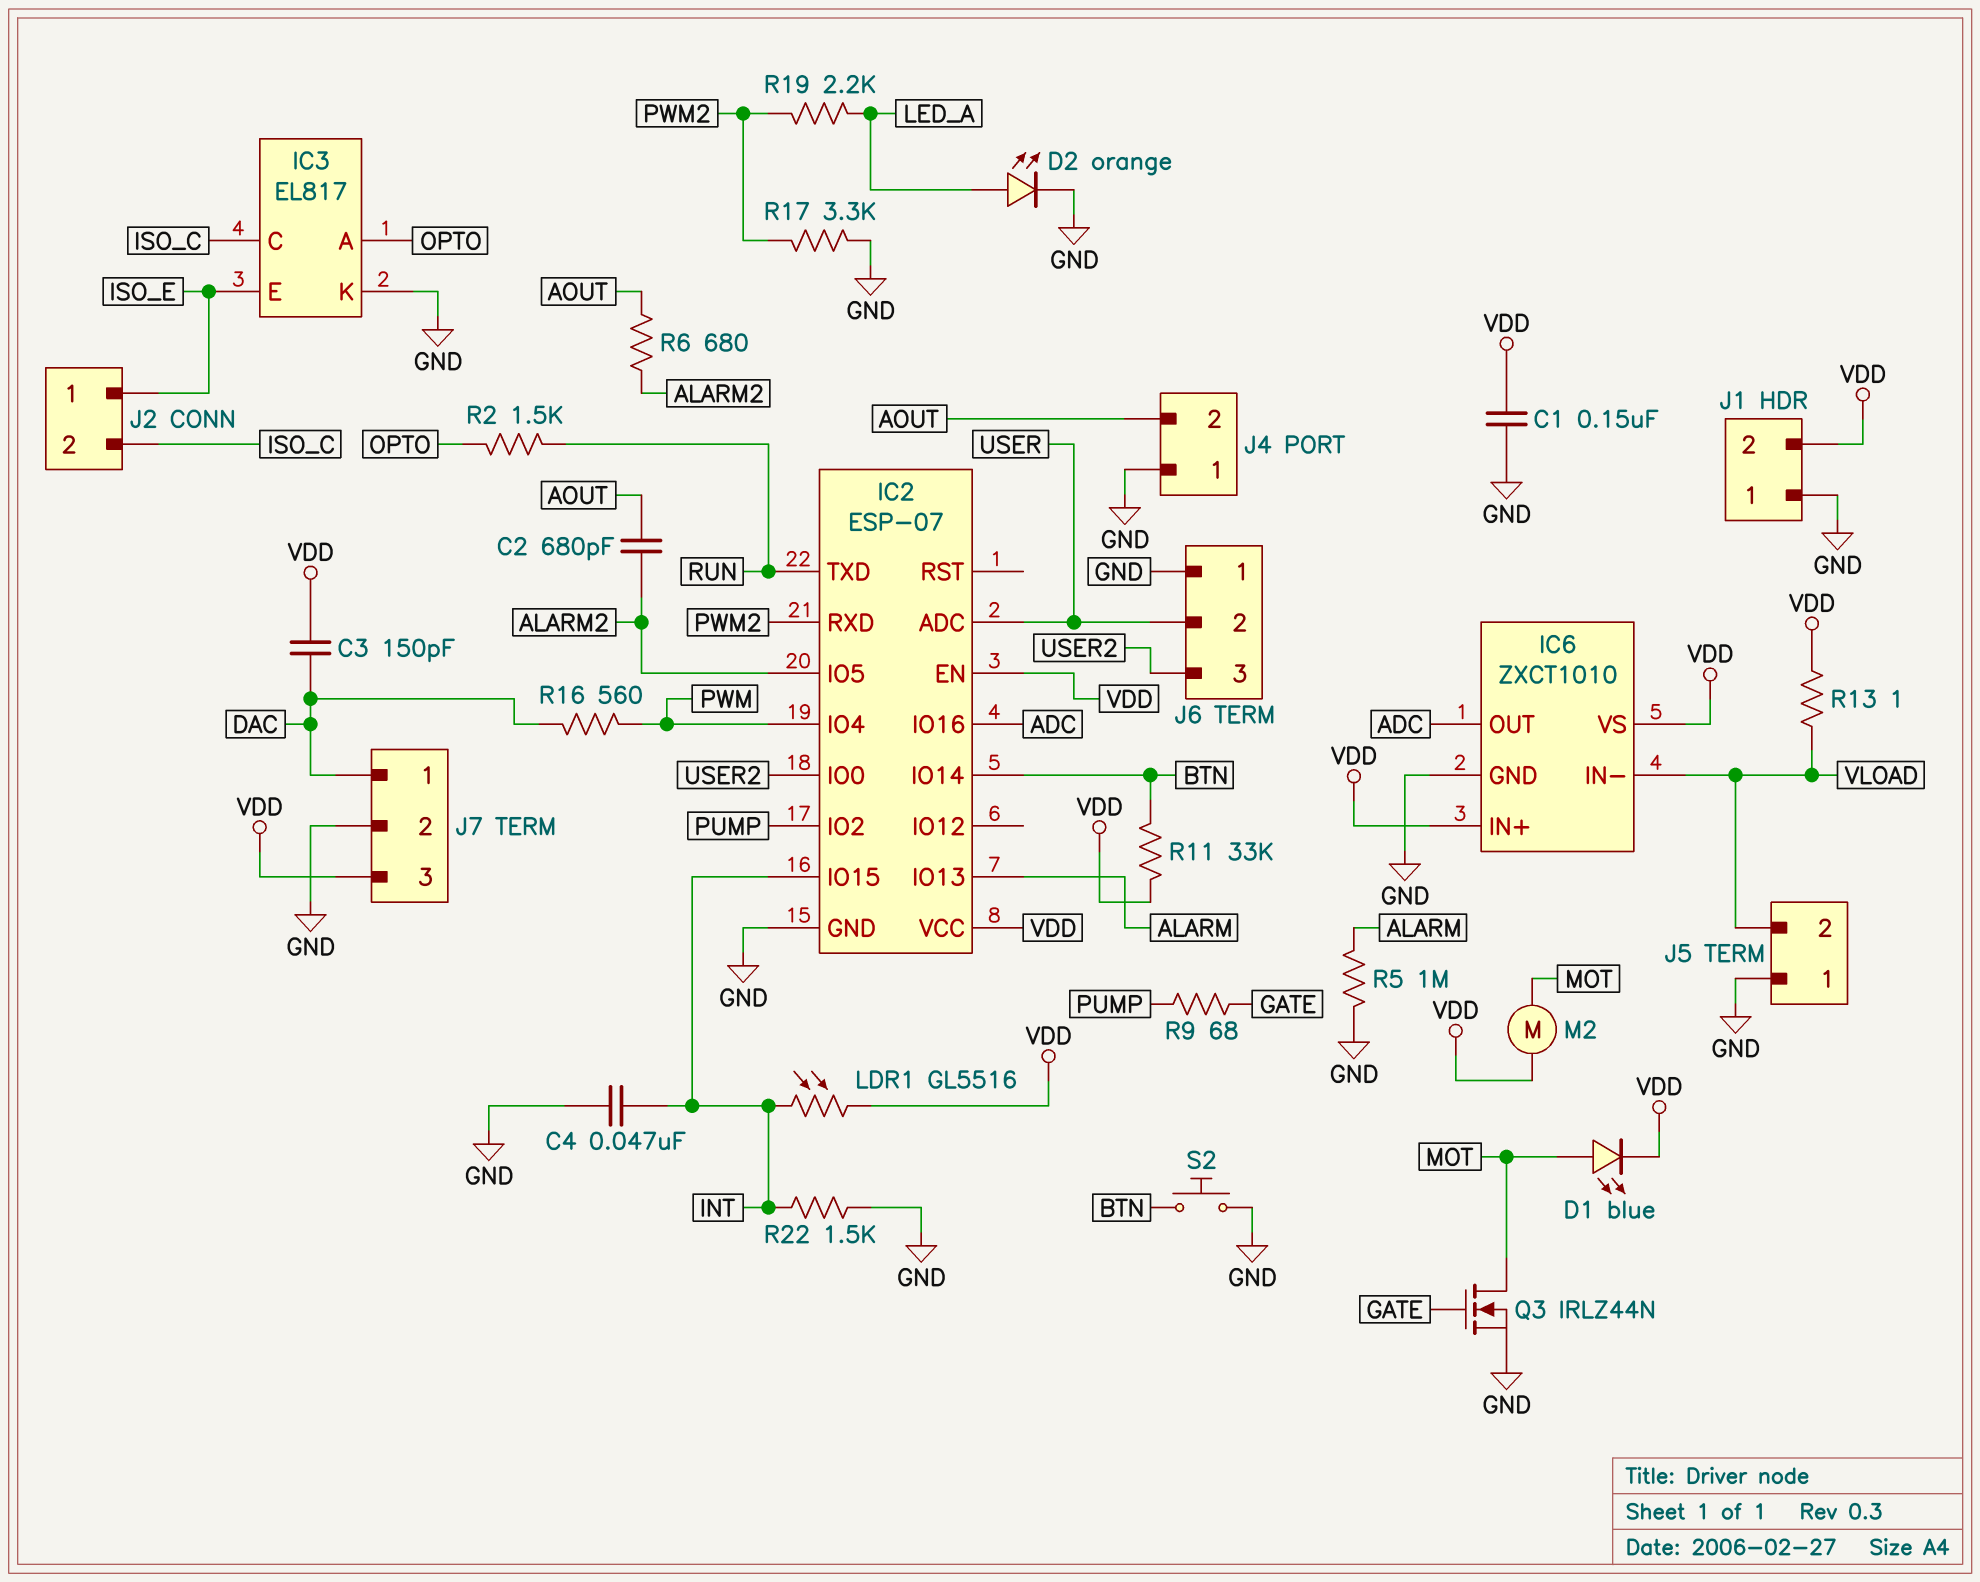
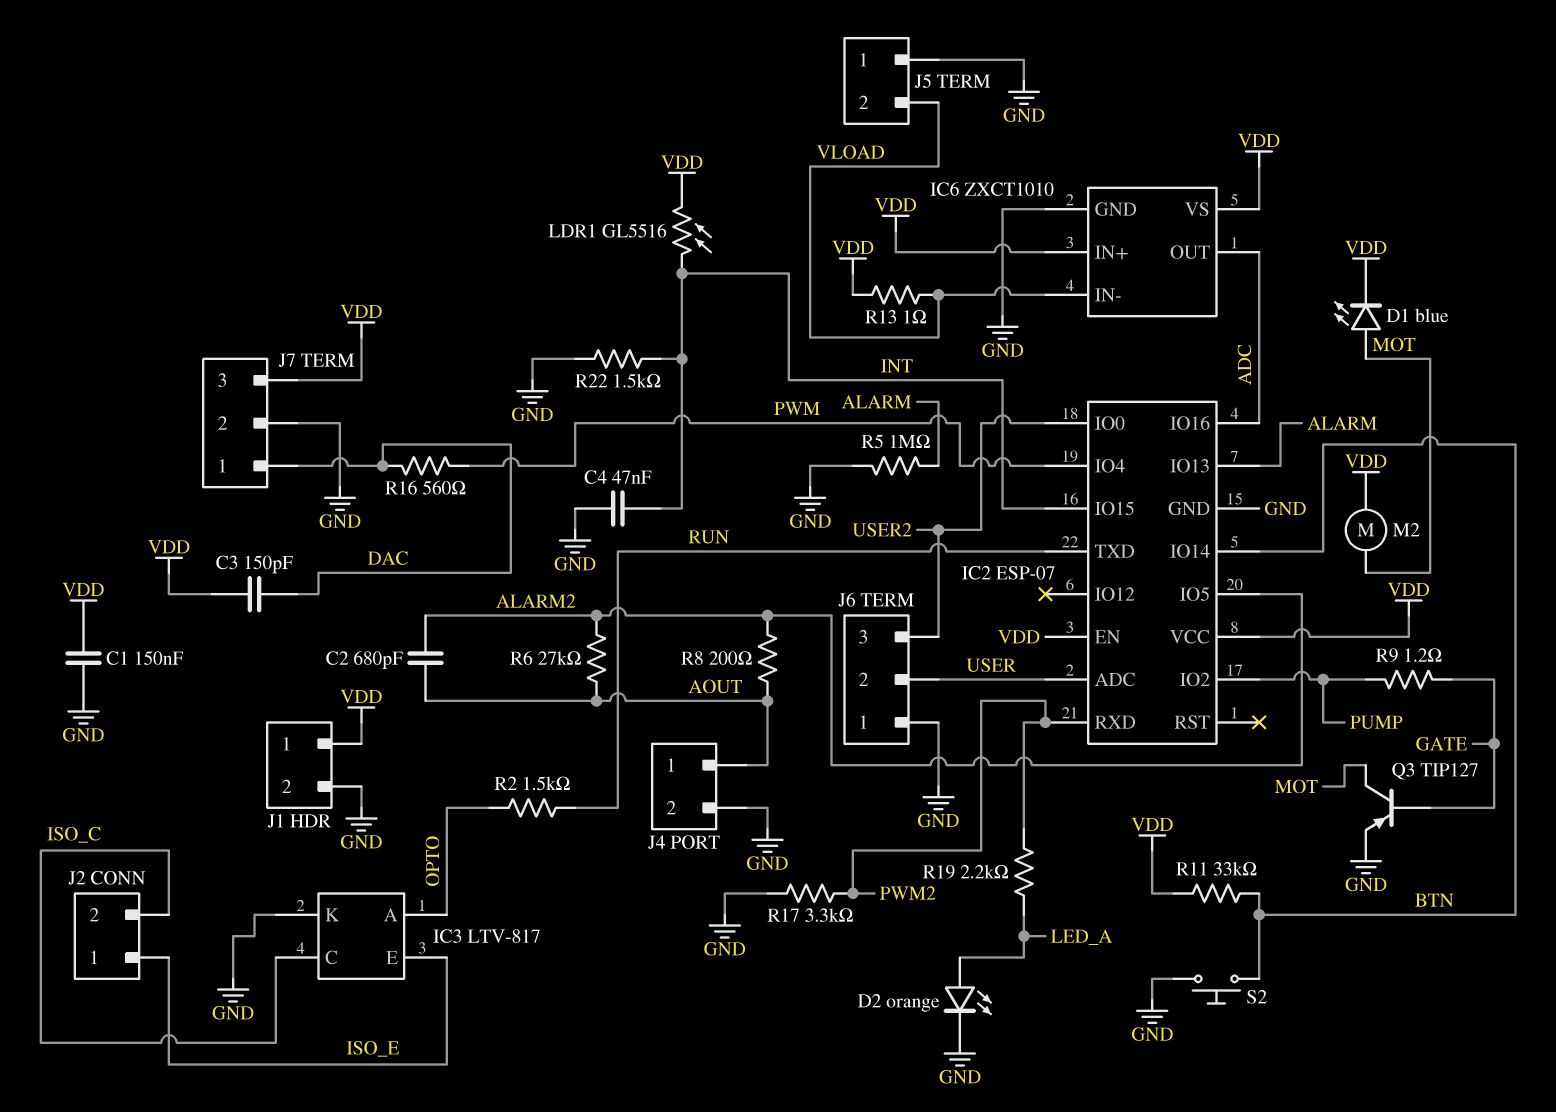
IC3: EL817 -> LTV-817
J1 pin 1: GND -> VDD
J1 pin 2: VDD -> GND
J4 pin 1: GND -> AOUT
J4 pin 2: AOUT -> GND
Q3: NMOS IRLZ44N (G GATE, D MOT, S GND) -> PNP TIP127 (B GATE, C MOT, E GND)
R6: 680 (ALARM2, AOUT) -> 27k (ALARM2, AOUT)
R8: none -> 200 (ALARM2, AOUT)
R9: 68 (GATE, PUMP) -> 1.2 (GATE, PUMP)

